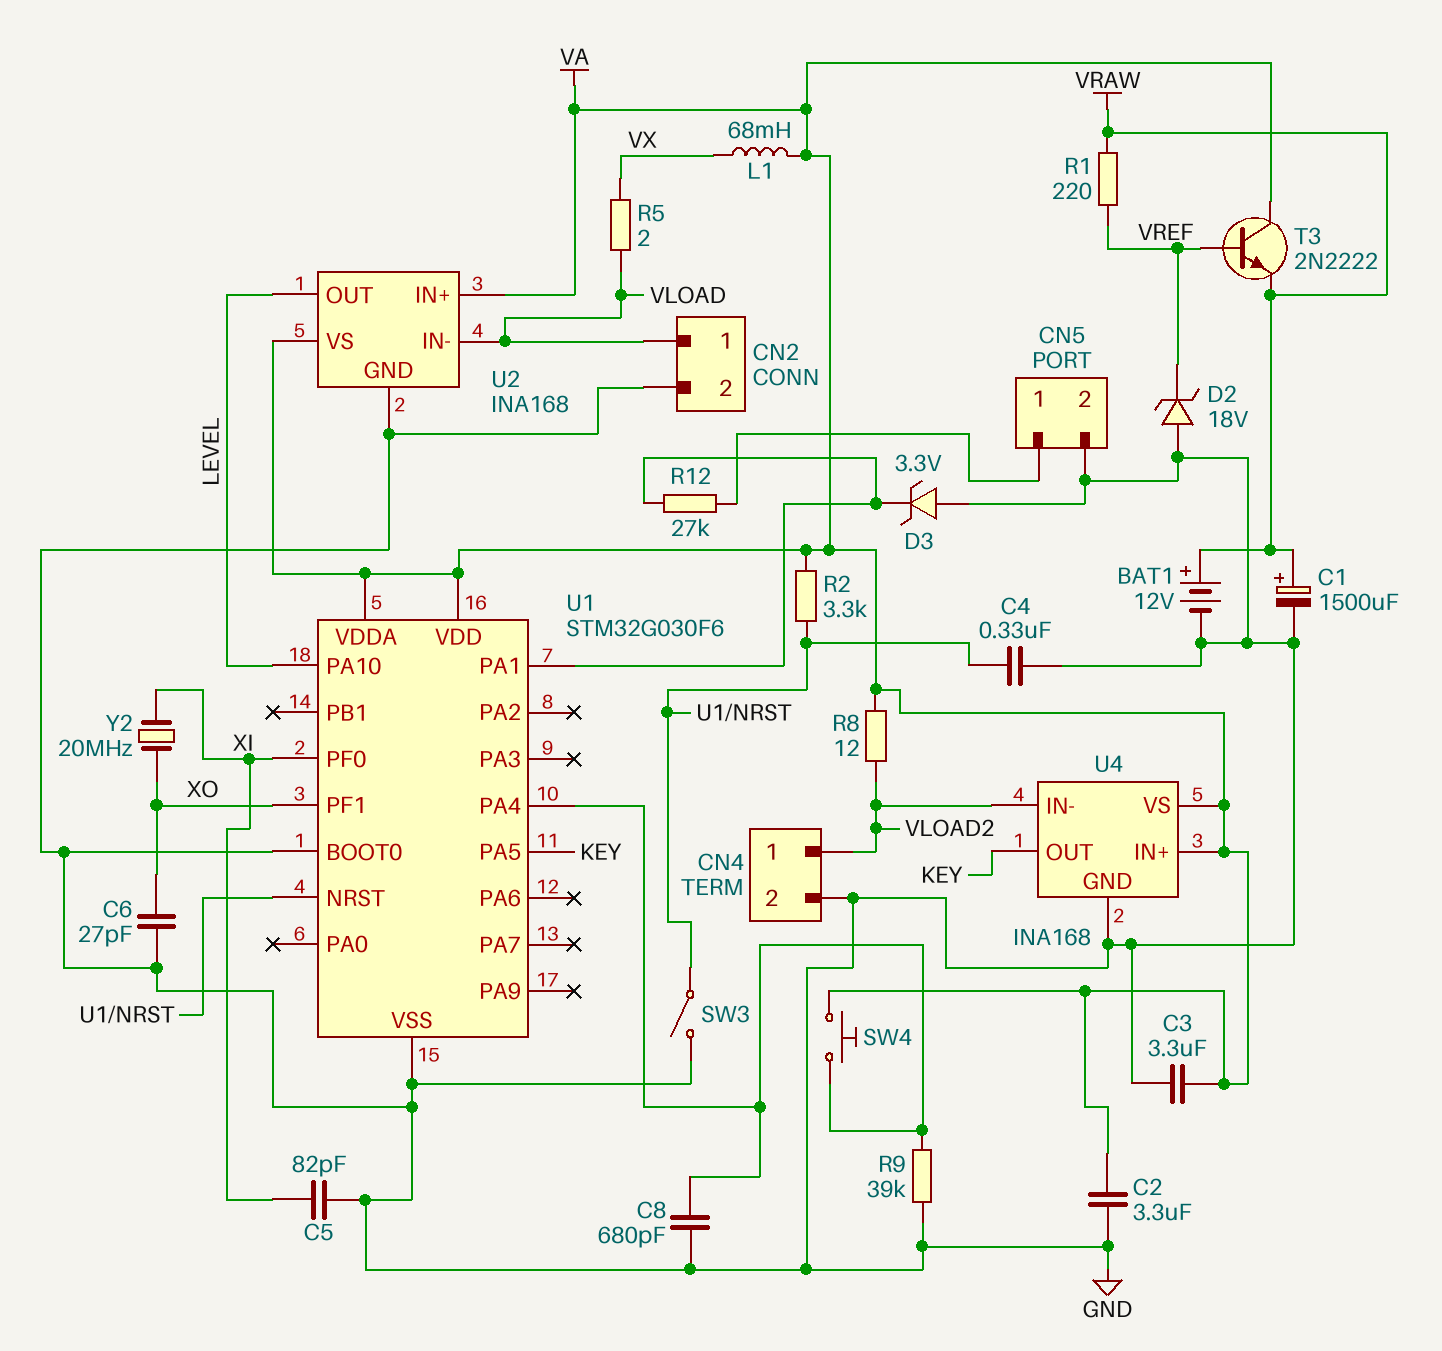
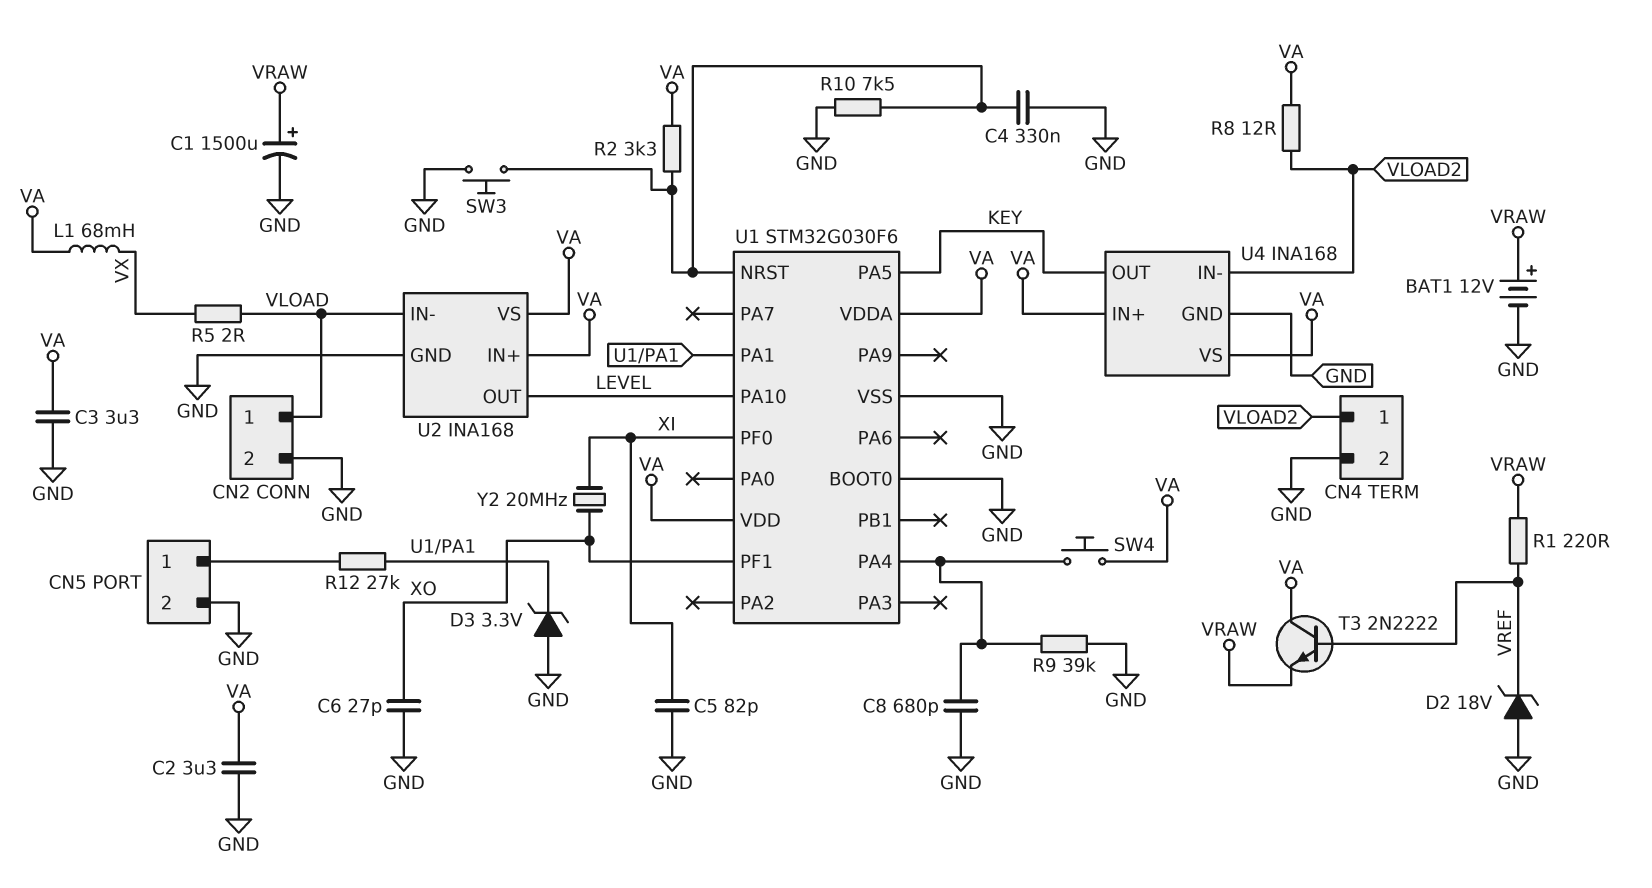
R10: none -> 7.5k (GND, U1/NRST)
SW3: switch (GND, U1/NRST) -> button (GND, U1/NRST)

